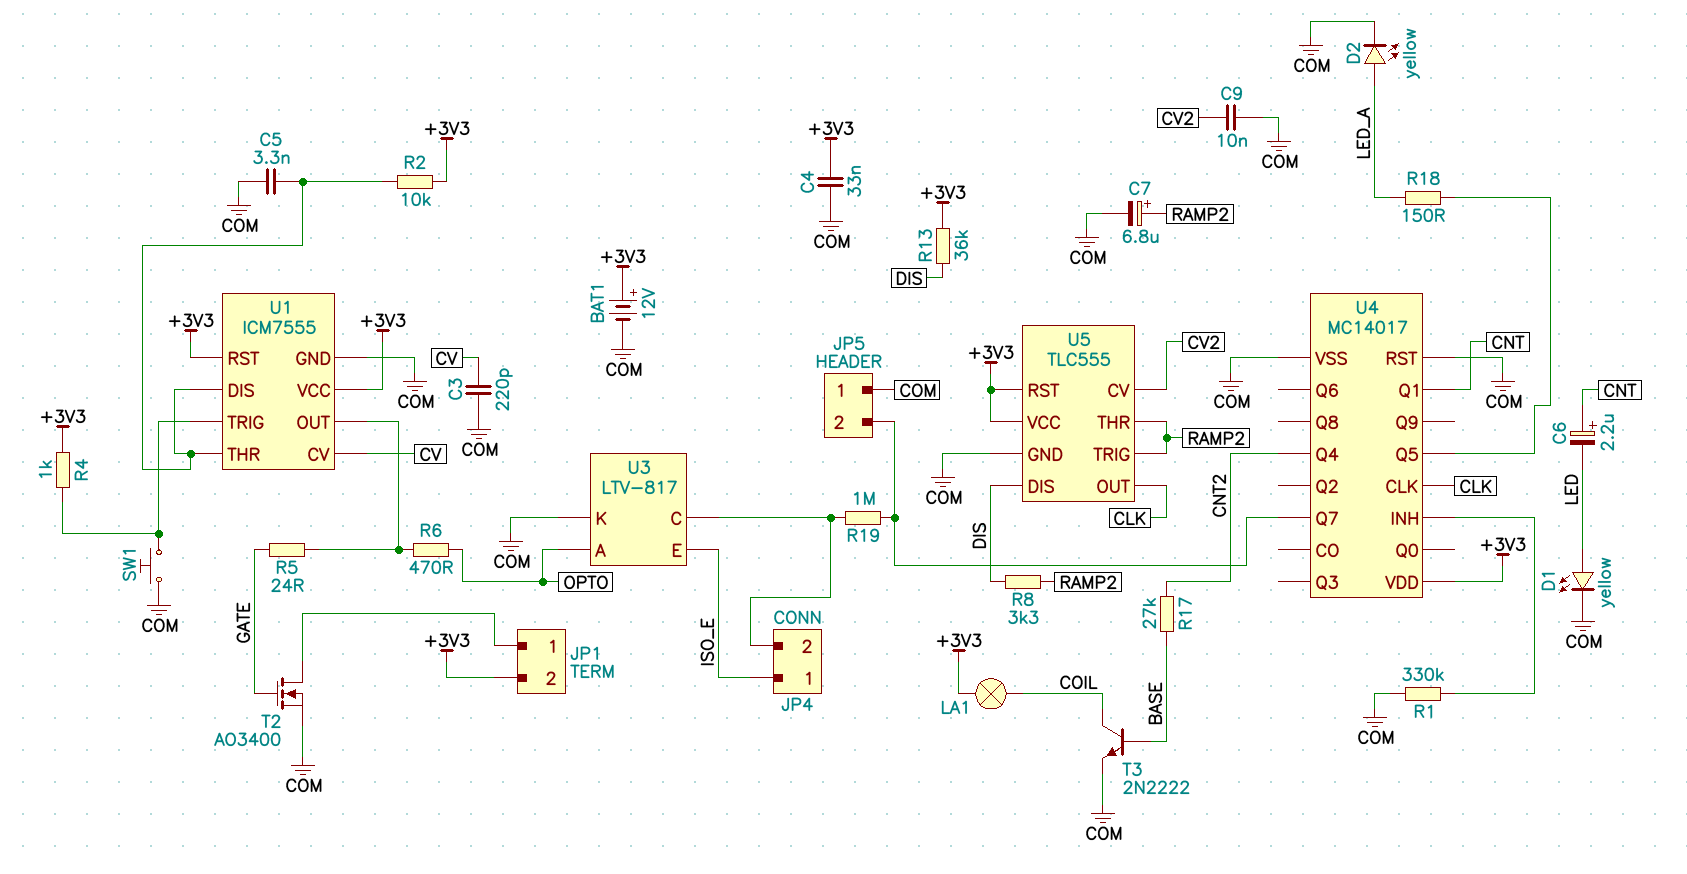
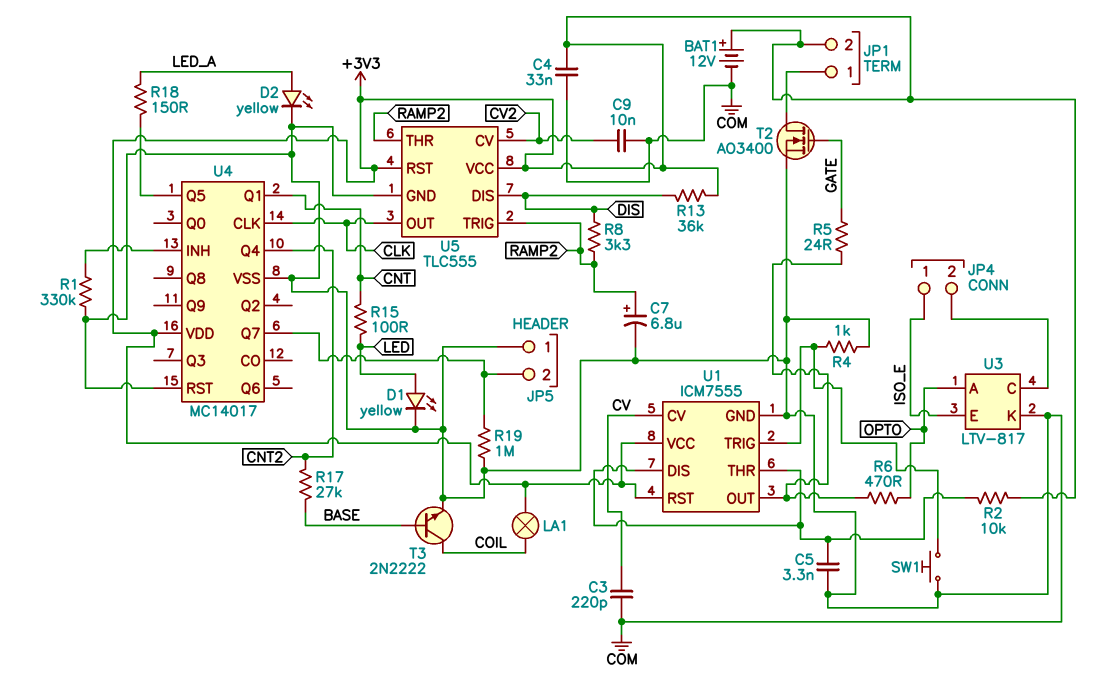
C6: 2.2uF (plus CNT, minus LED) -> none
R4: 1k (+3V3, U1/TRIG) -> 1k (COM, U1/TRIG)
R15: none -> 100 (CNT, LED)
R19: 1M (JP4/2, JP5/2) -> 1M (COM, JP5/2)

